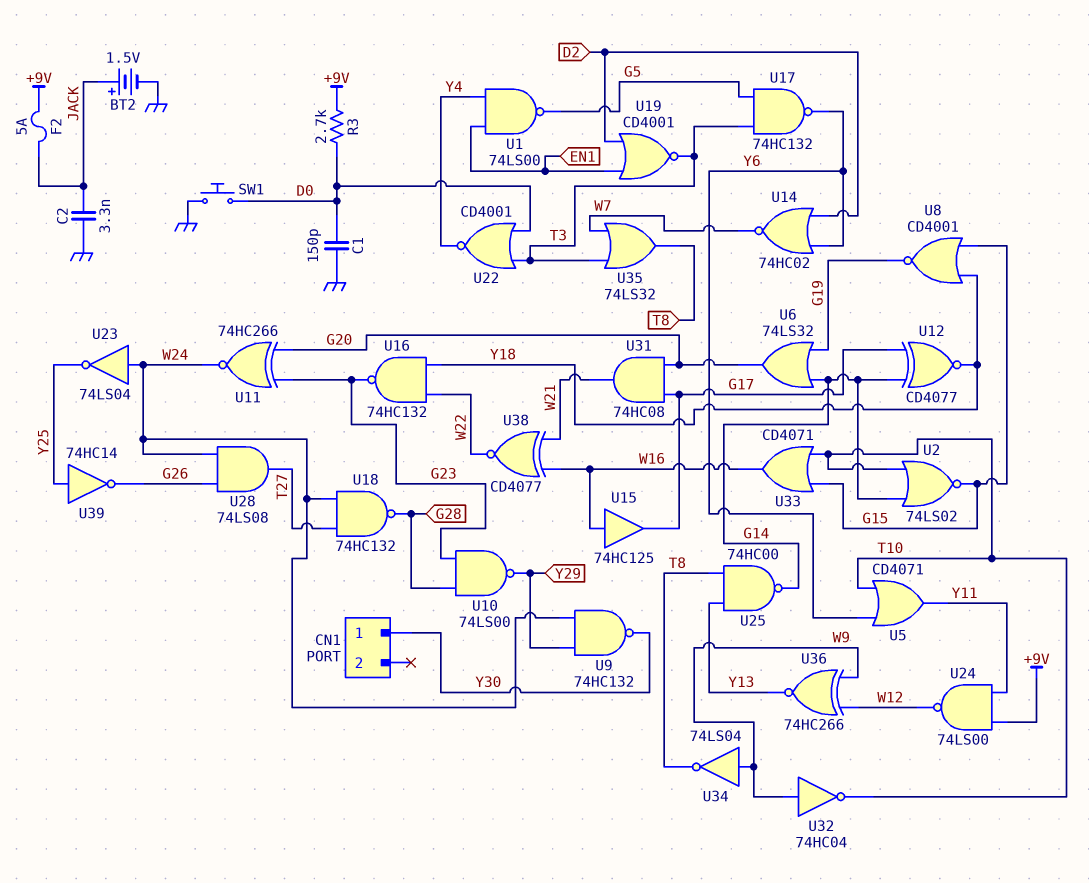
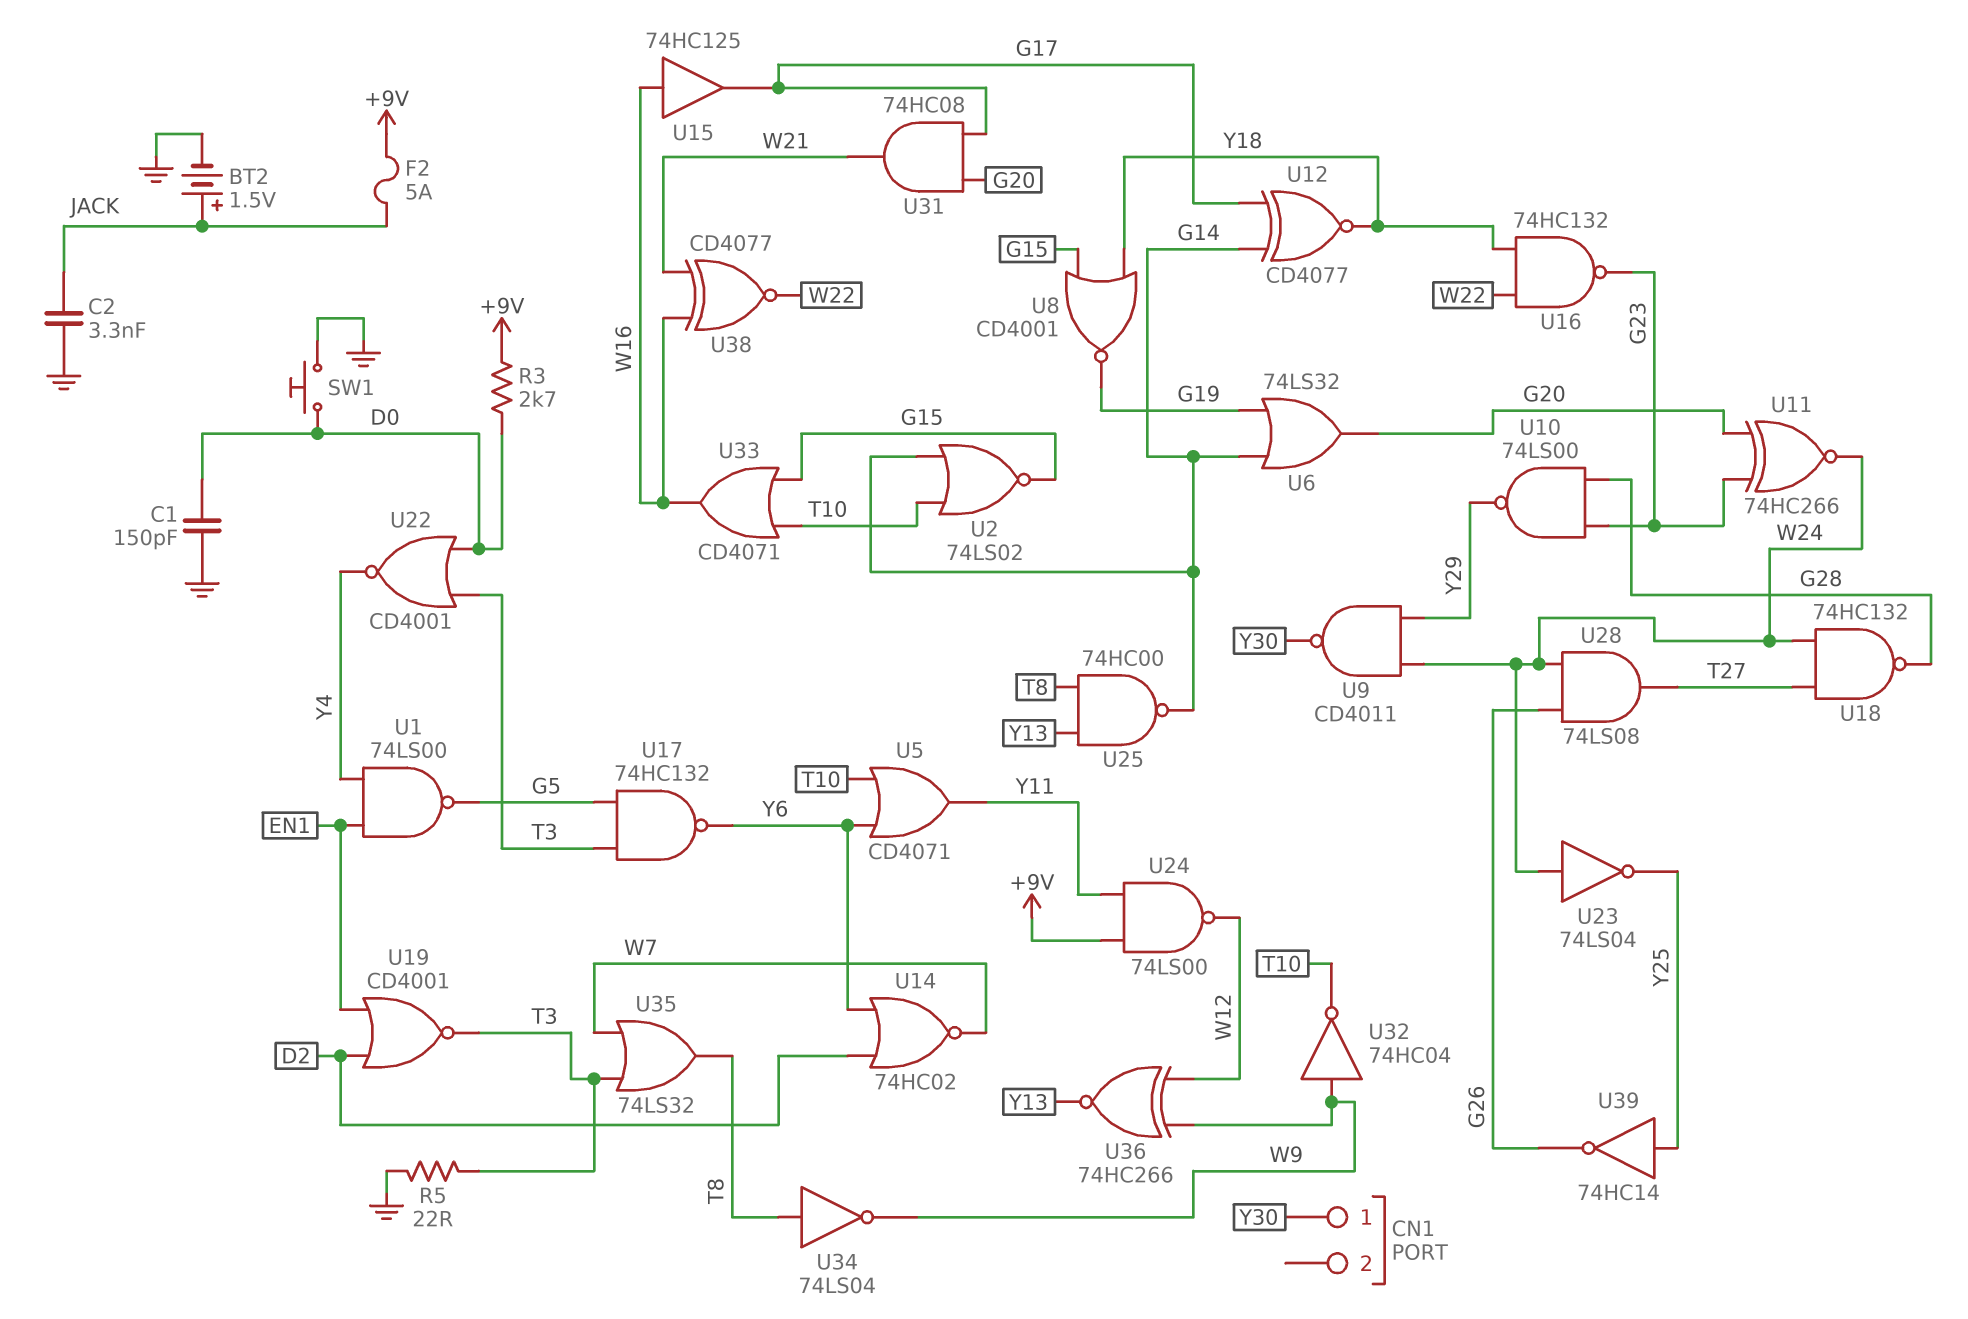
R5: none -> 22 (GND, T3)
U9: NAND 74HC132 (in W24, in Y29, out Y30) -> NAND CD4011 (in W24, in Y29, out Y30)
U34: NOT 74LS04 (in W9, out T8) -> NOT 74LS04 (in T8, out W9)

